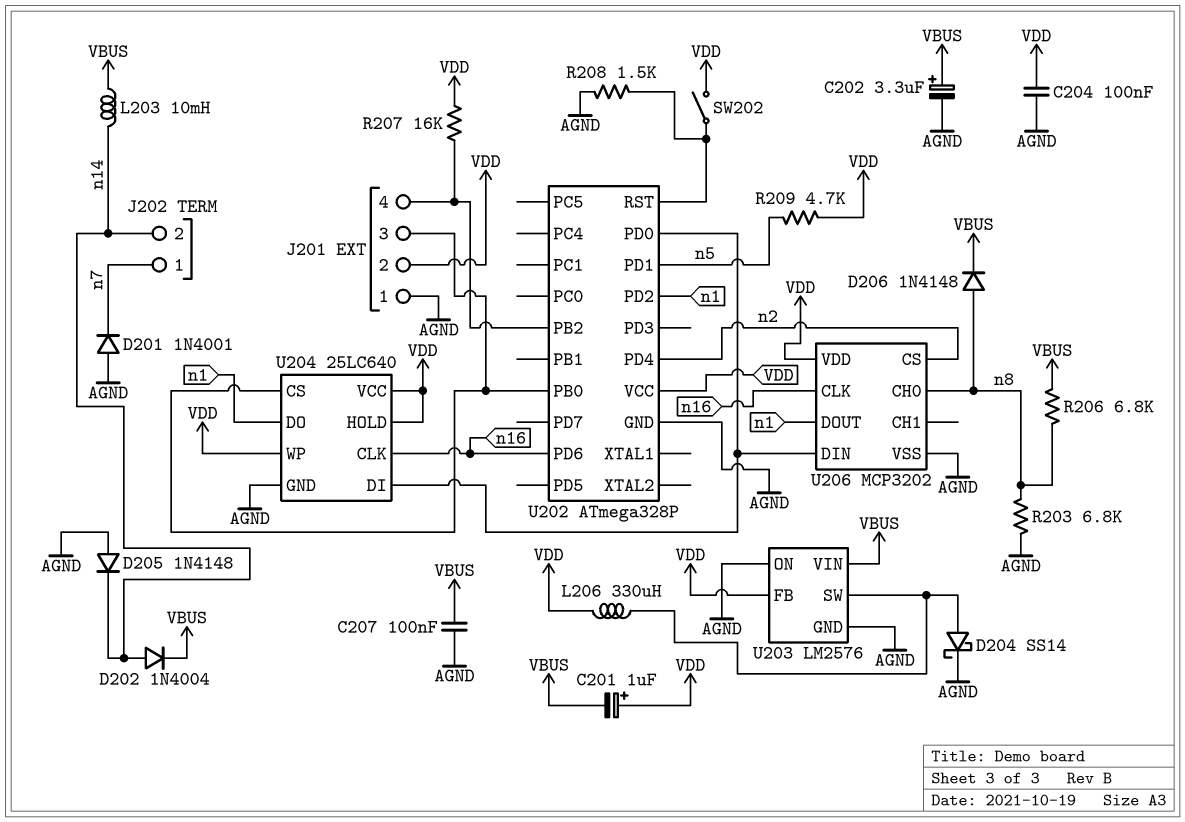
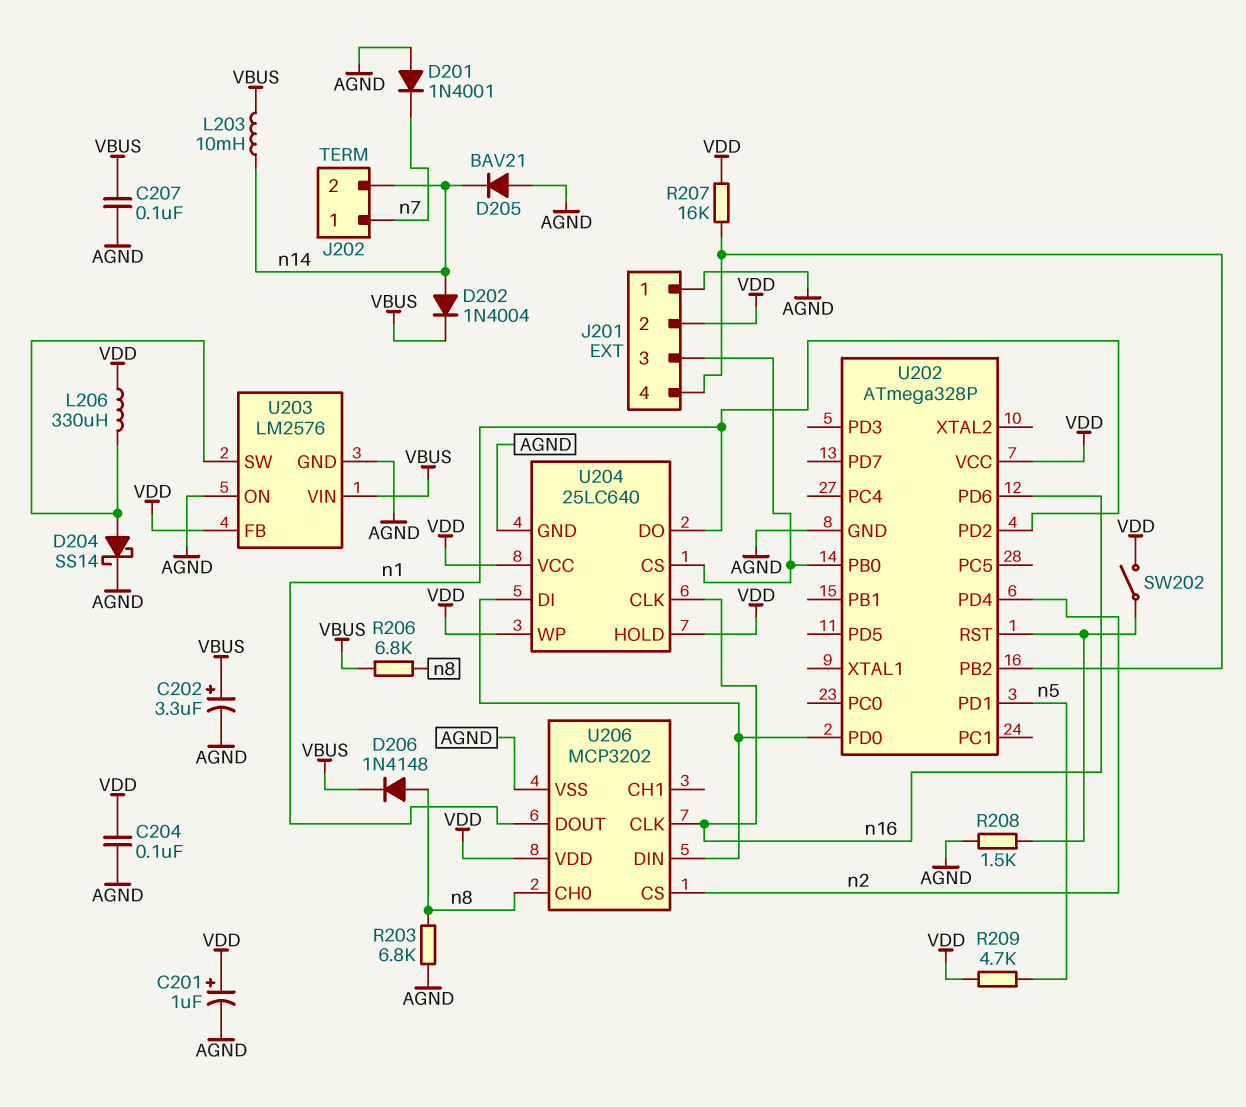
C201: 1uF (plus VDD, minus VBUS) -> 1uF (plus VDD, minus AGND)
D205: diode 1N4148 (A AGND, K n14) -> diode BAV21 (A AGND, K n14)

